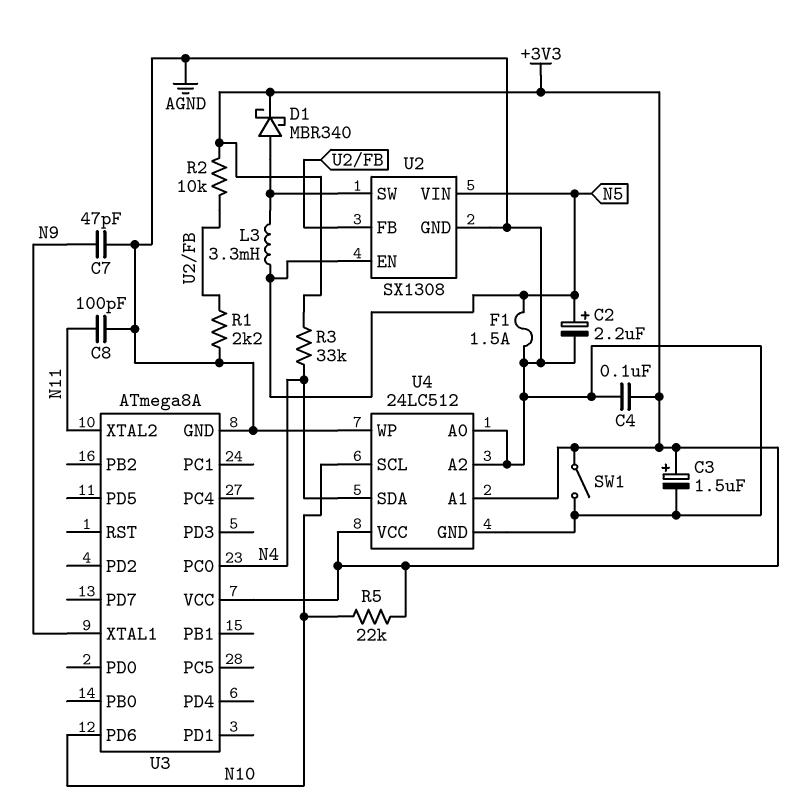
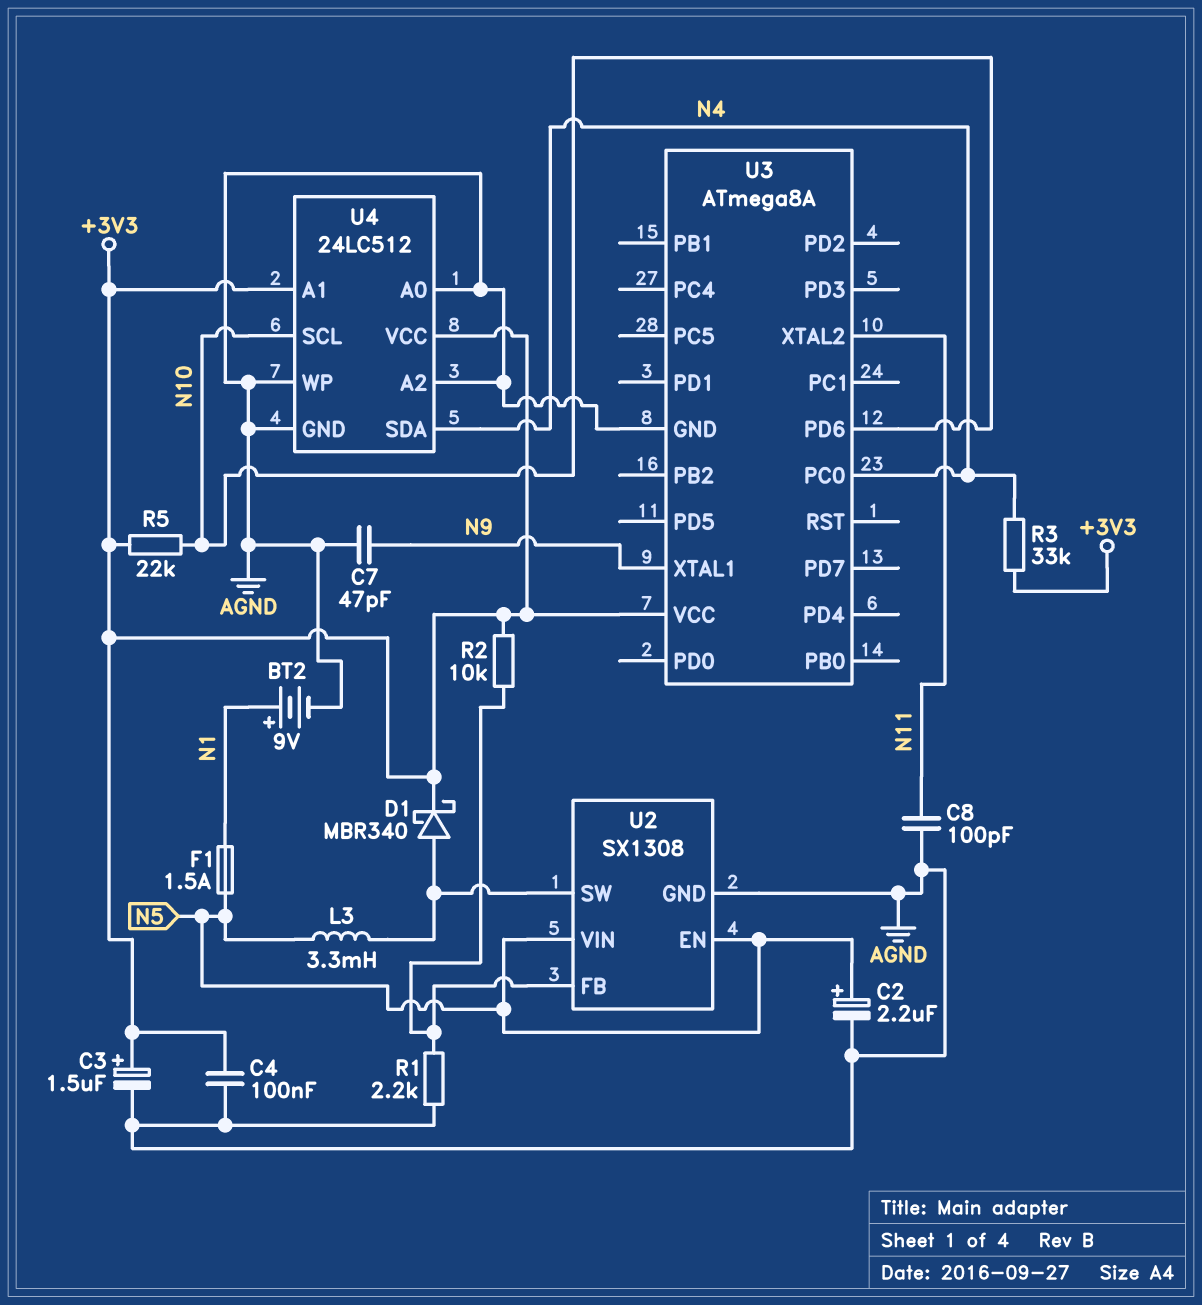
BT2: none -> 9V (plus N1, minus AGND)
F1: 1.5A (AGND, N5) -> 1.5A (N1, N5)
SW1: switch (+3V3, AGND) -> none

